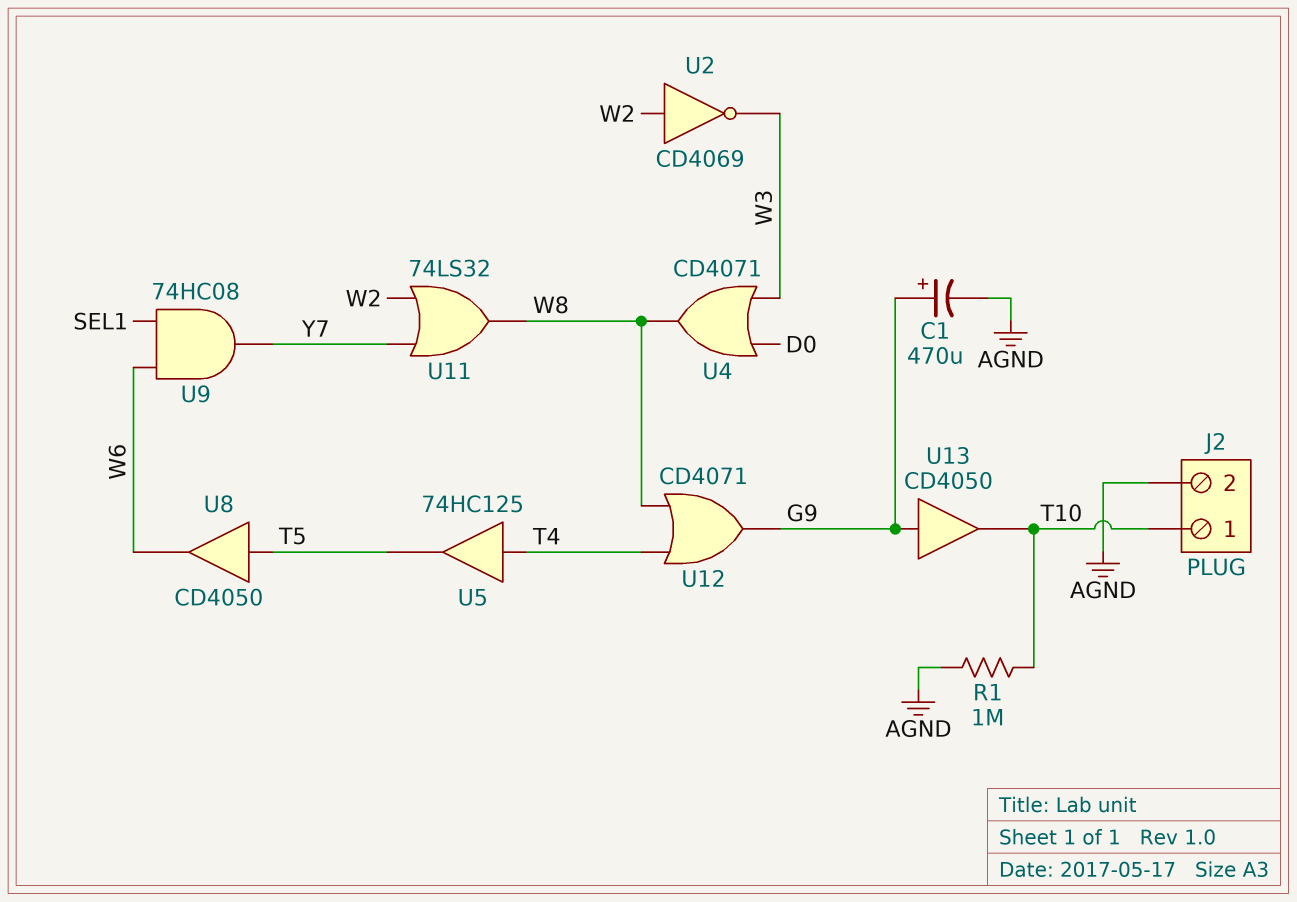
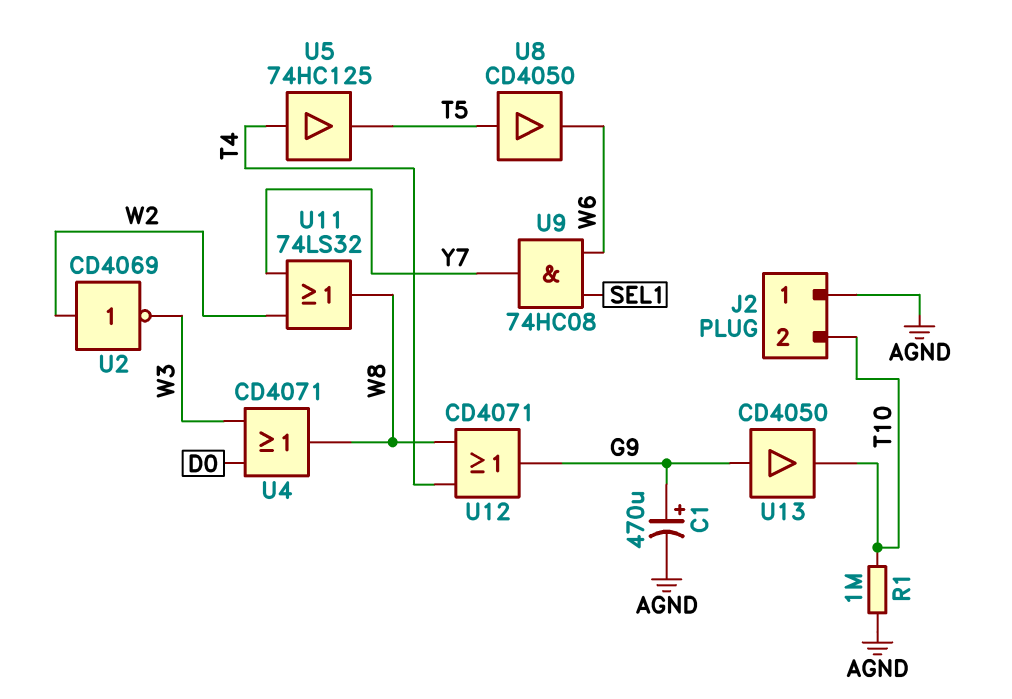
J2 pin 1: T10 -> AGND
J2 pin 2: AGND -> T10

